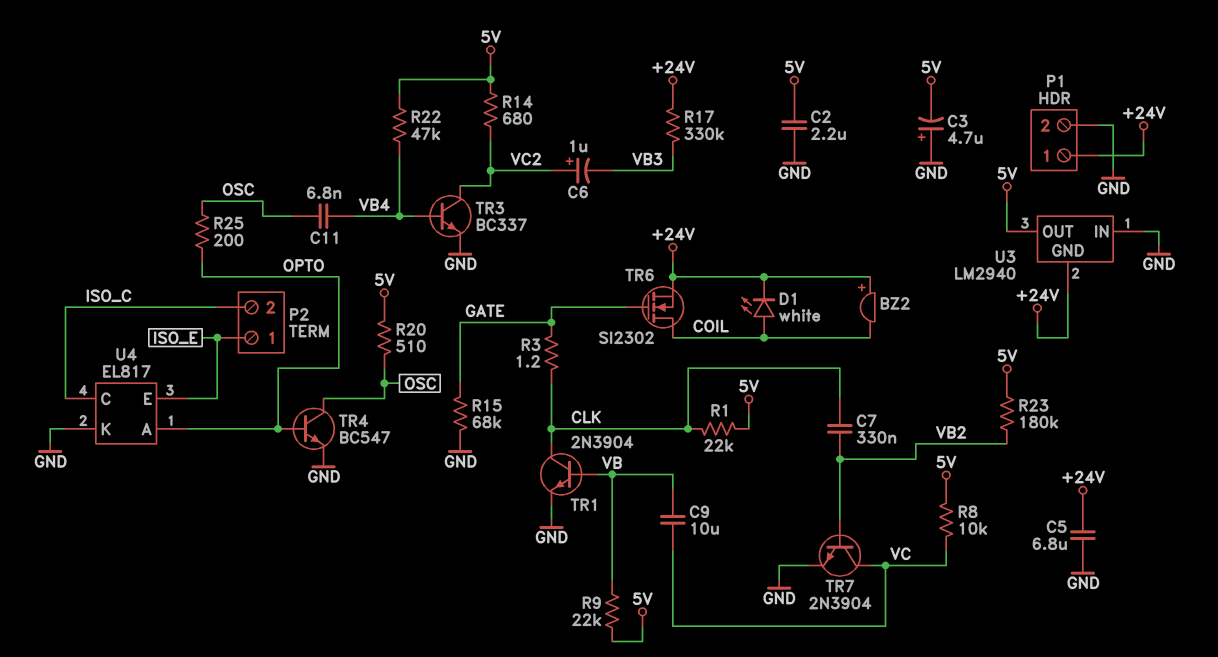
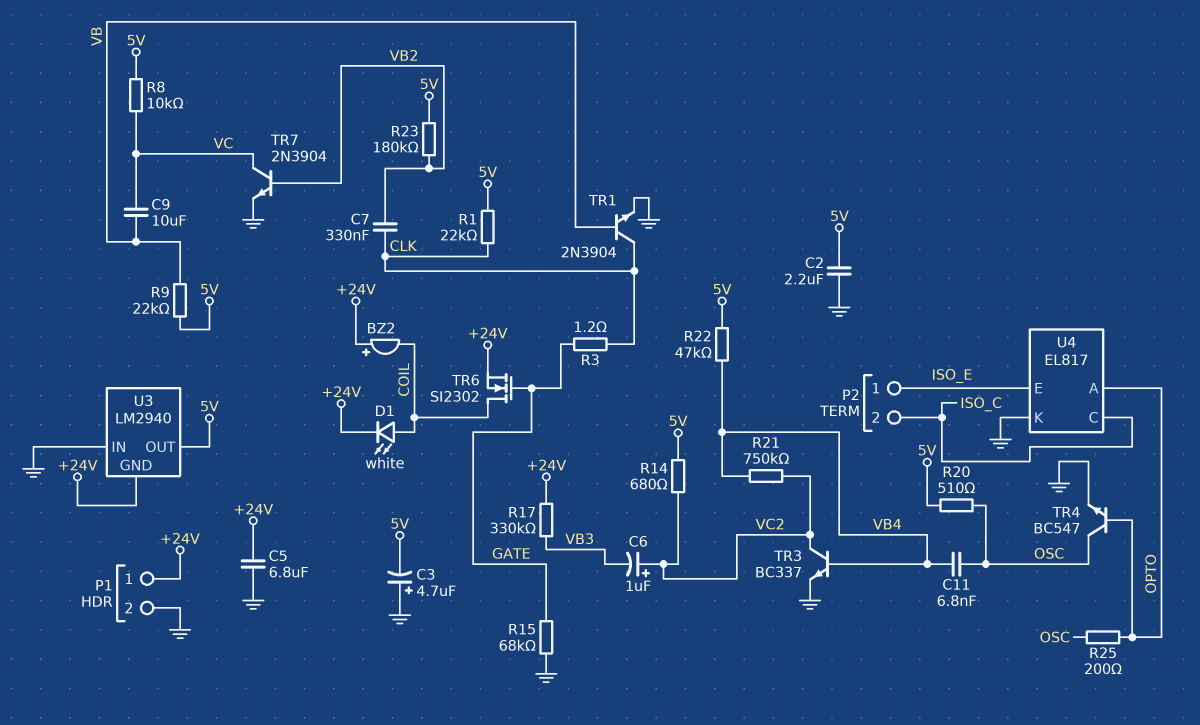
R21: none -> 750k (VB4, VC2)

